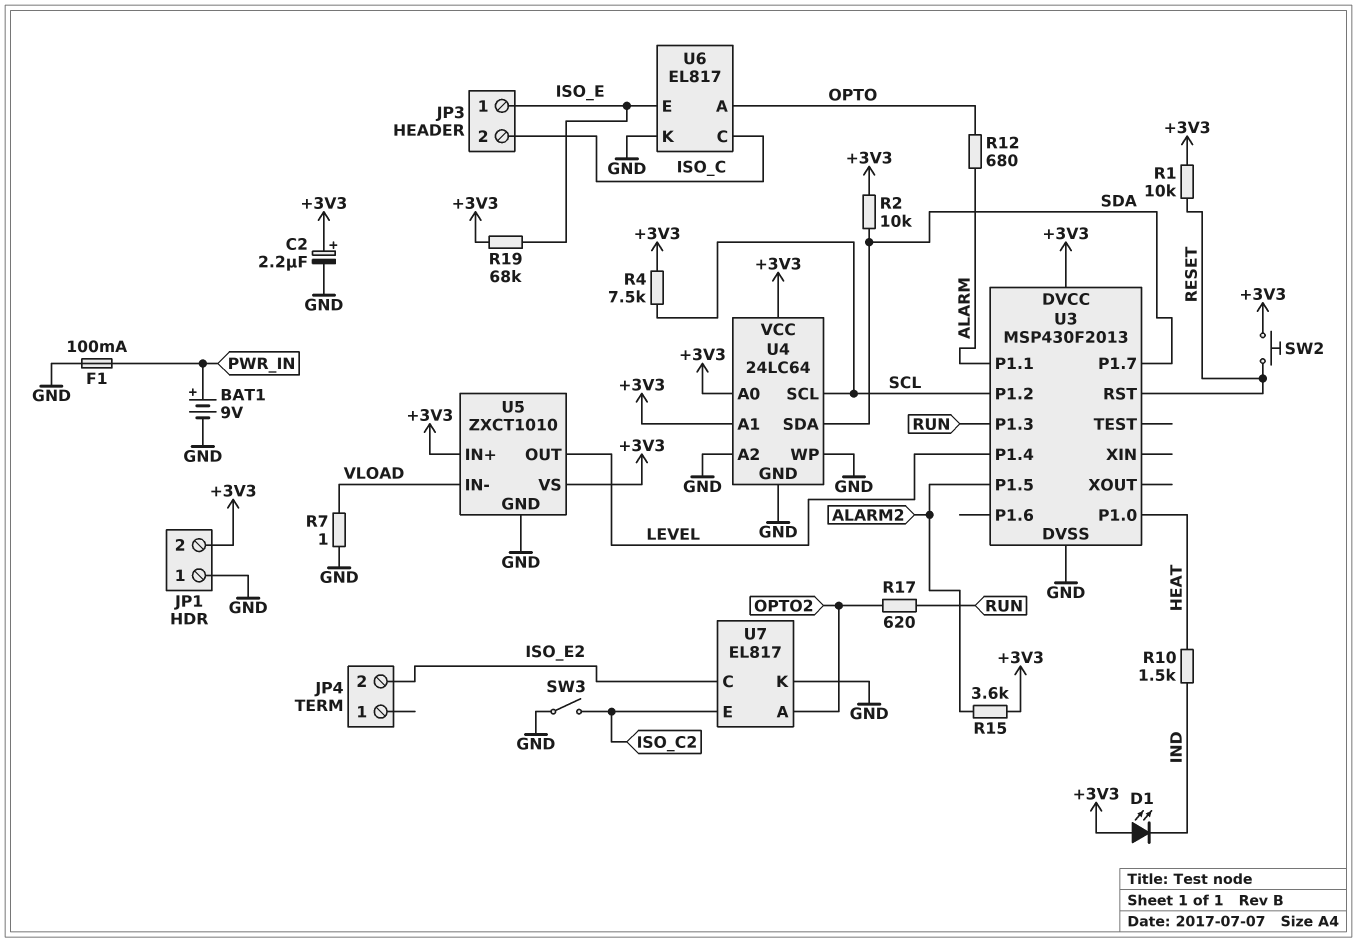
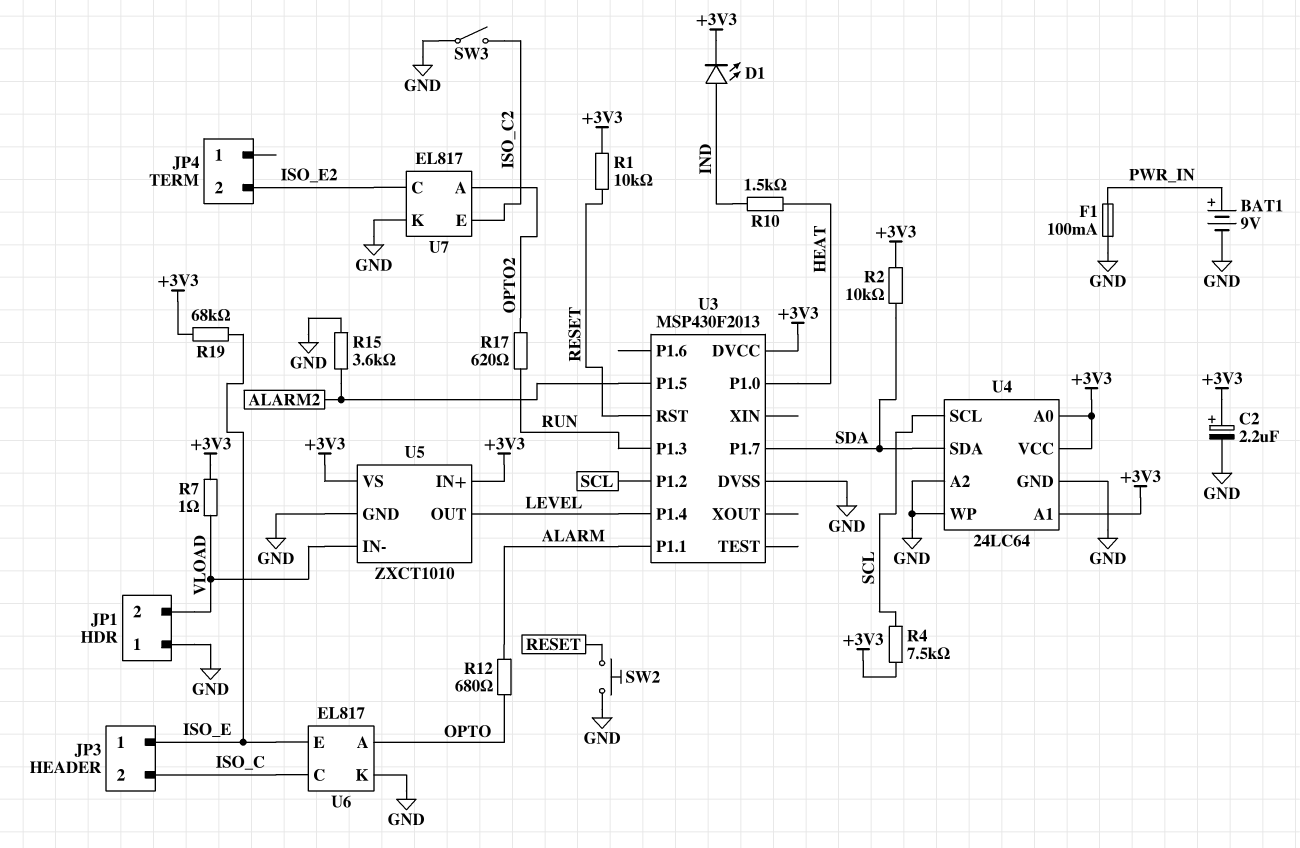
D1: LED (A +3V3, K IND) -> LED (A IND, K +3V3)
JP1 pin 2: +3V3 -> VLOAD
R7: 1 (GND, VLOAD) -> 1 (+3V3, VLOAD)
R15: 3.6k (+3V3, ALARM2) -> 3.6k (ALARM2, GND)
SW2: button (+3V3, RESET) -> button (GND, RESET)

